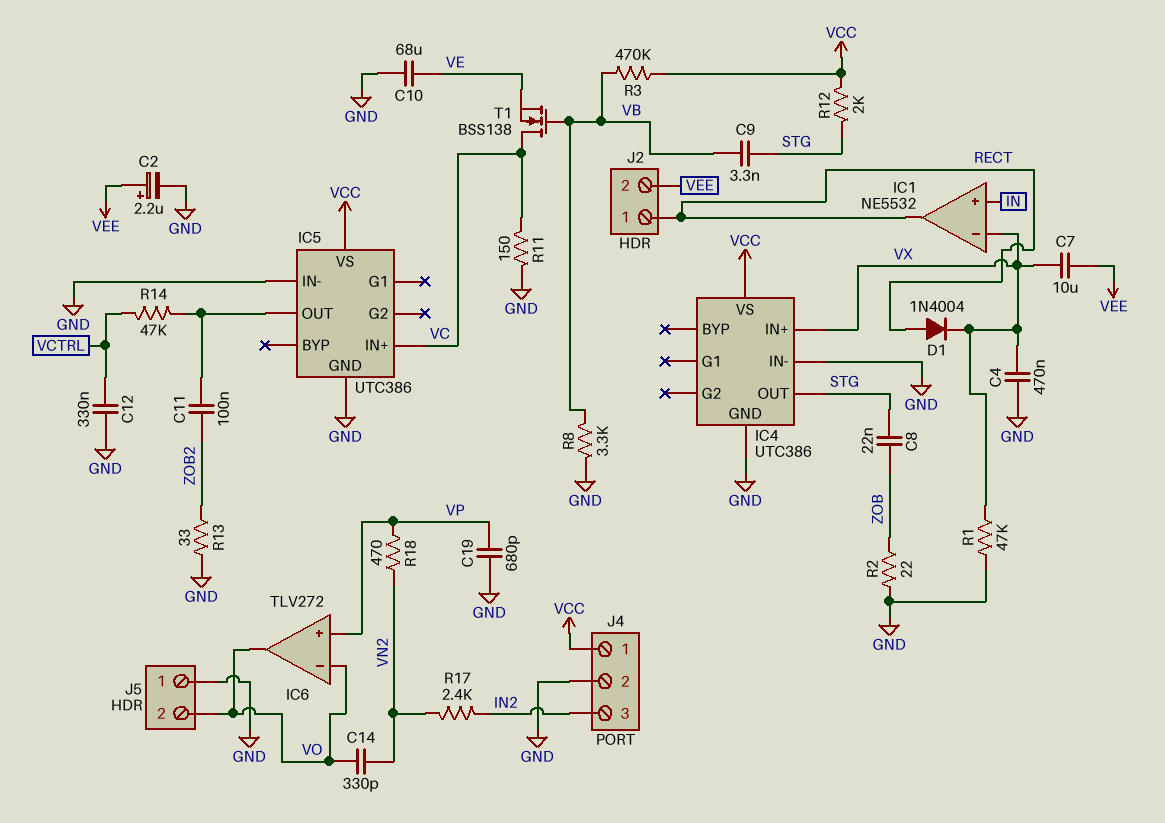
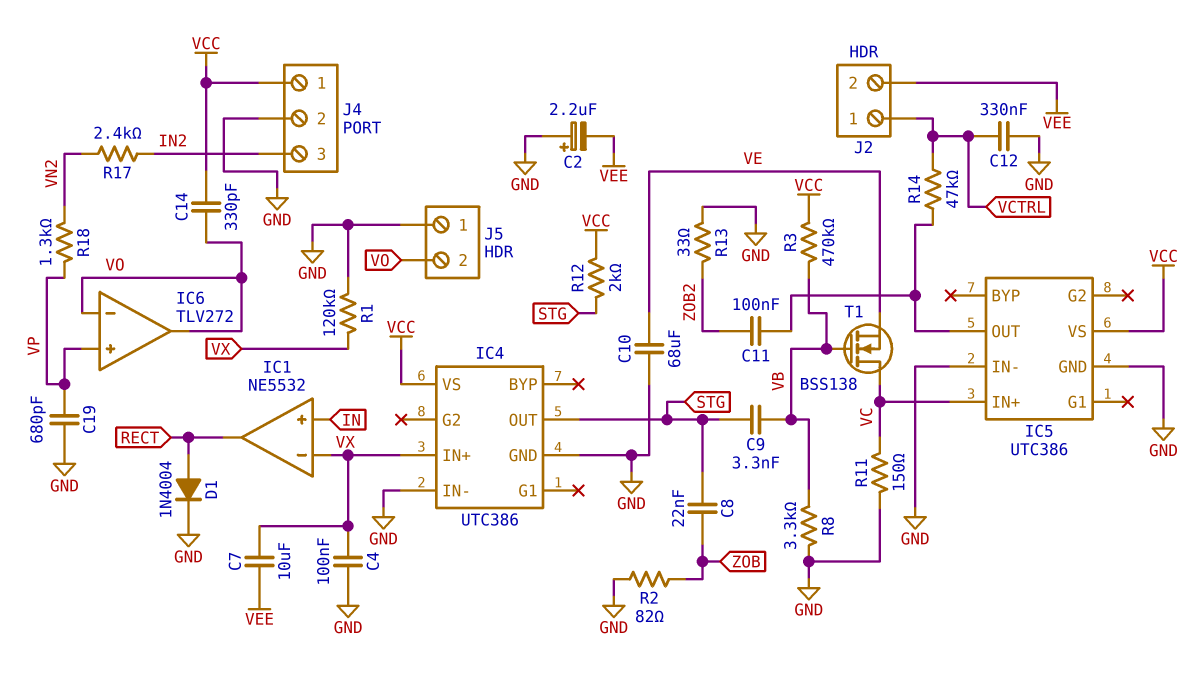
C2: 2.2uF (plus VEE, minus GND) -> 2.2uF (plus GND, minus VEE)
C4: 470nF (GND, VX) -> 100nF (GND, VX)
C14: 330pF (VN2, VO) -> 330pF (VCC, VO)
D1: diode 1N4004 (A RECT, K VX) -> diode 1N4004 (A RECT, K GND)
J2 pin 1: RECT -> VCTRL
R1: 47k (GND, VX) -> 120k (GND, VX)
R2: 22 (GND, ZOB) -> 82 (GND, ZOB)
R18: 470 (VN2, VP) -> 1.3k (VN2, VP)

